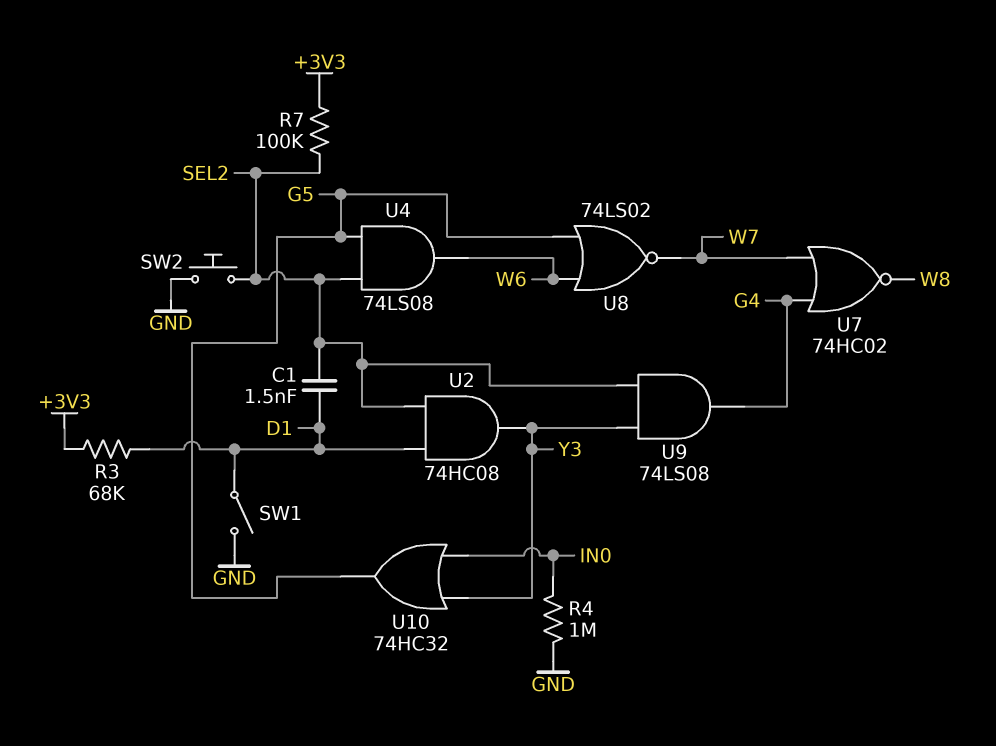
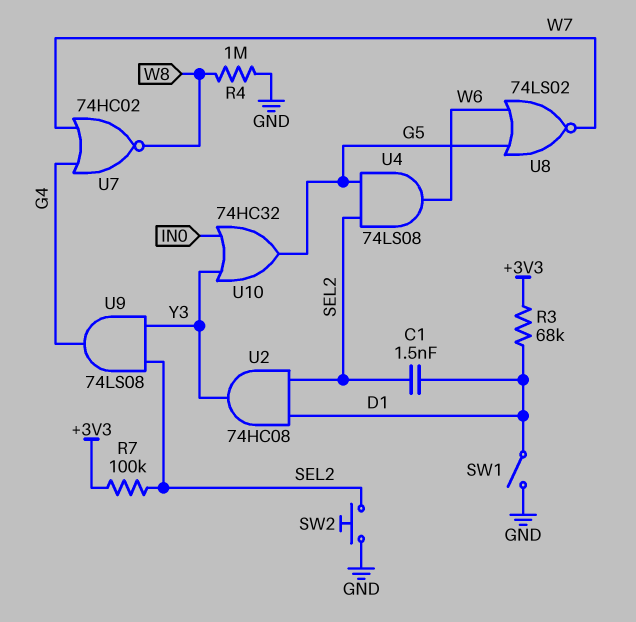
R4: 1M (GND, IN0) -> 1M (GND, W8)

